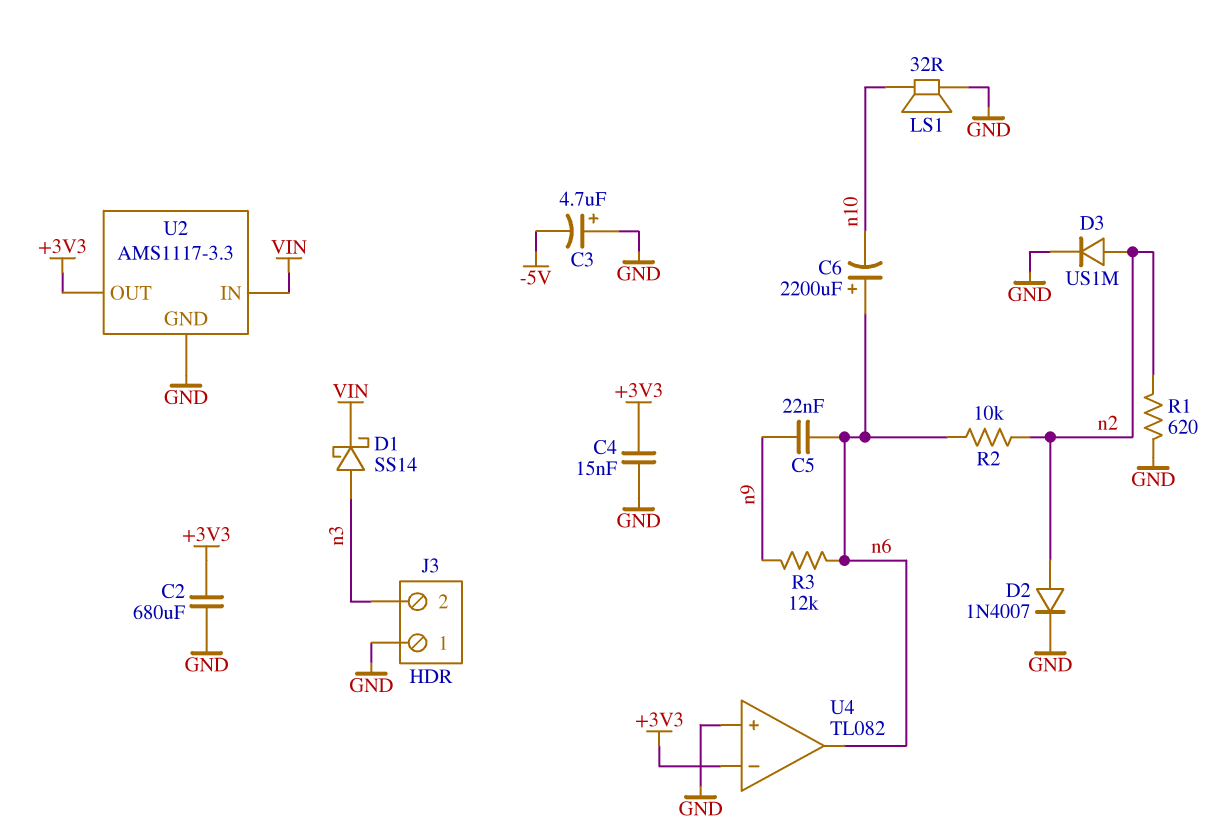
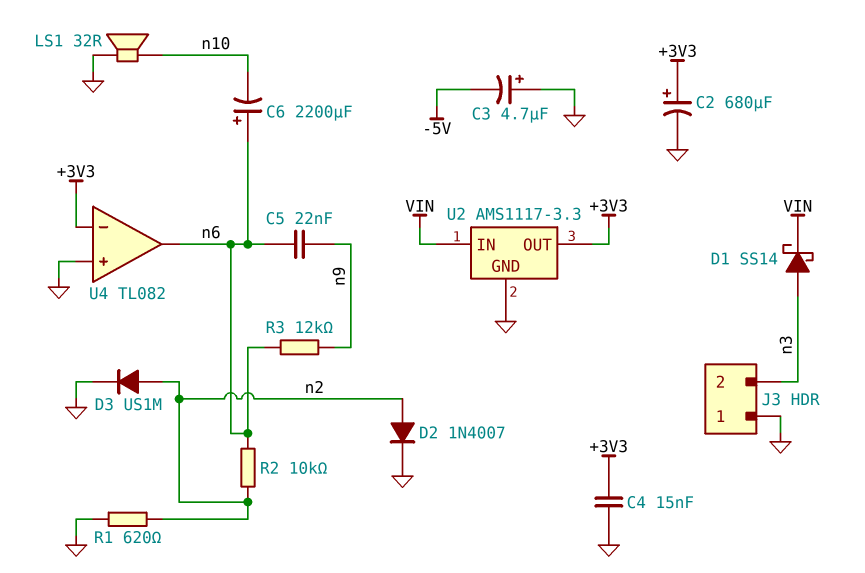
C2: 680uF (+3V3, GND) -> 680uF (plus +3V3, minus GND)

